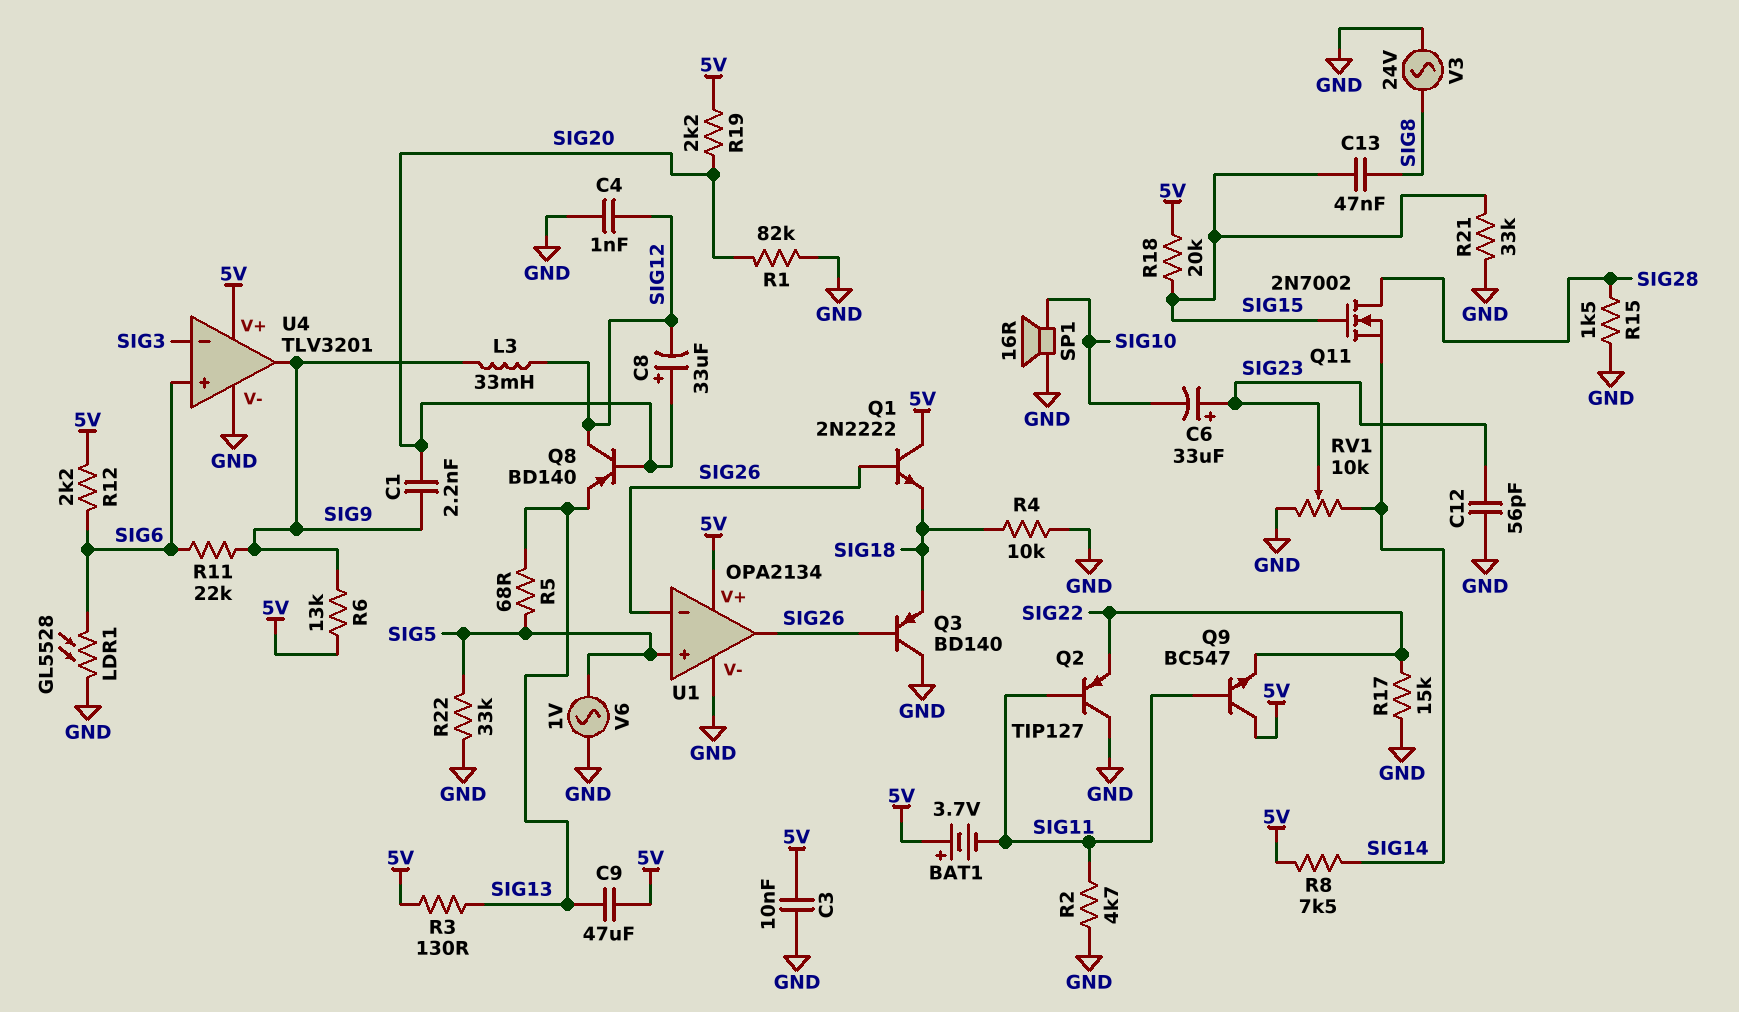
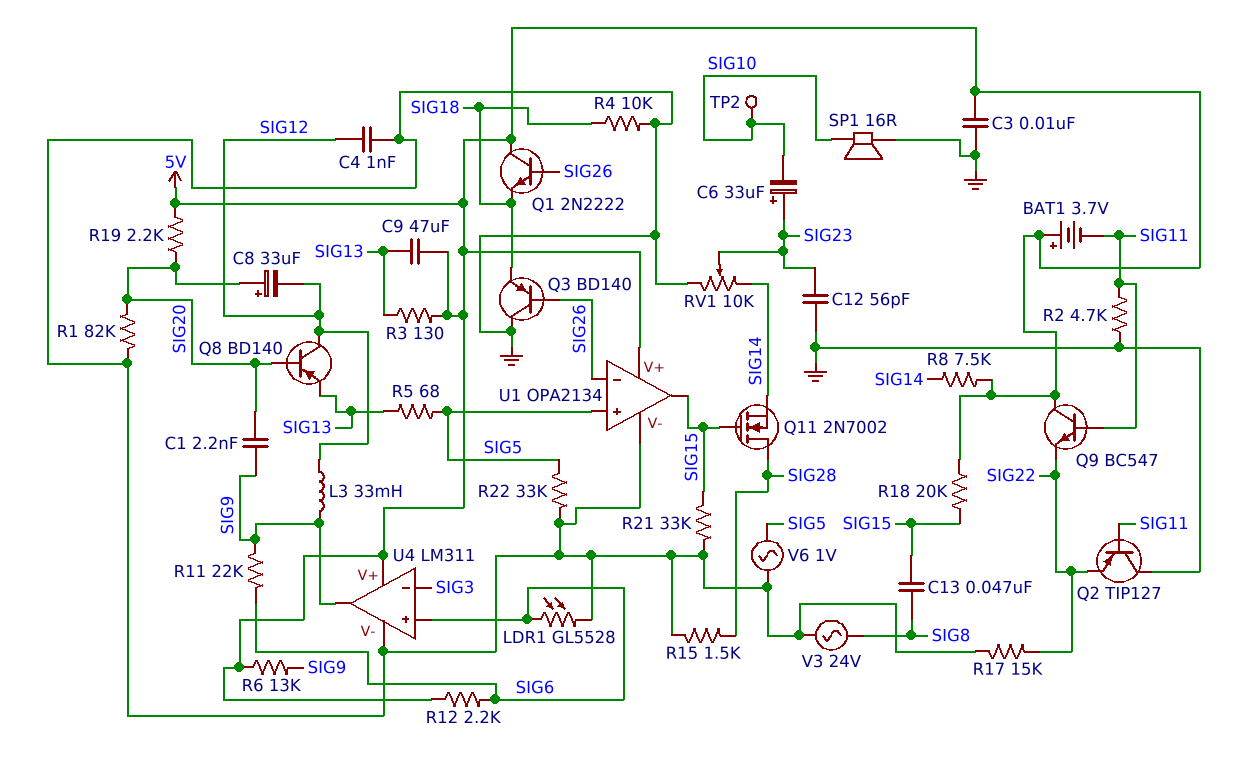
TP2: none -> test point (SIG10)
U1 pin out: SIG26 -> SIG15
U4: TLV3201 -> LM311

